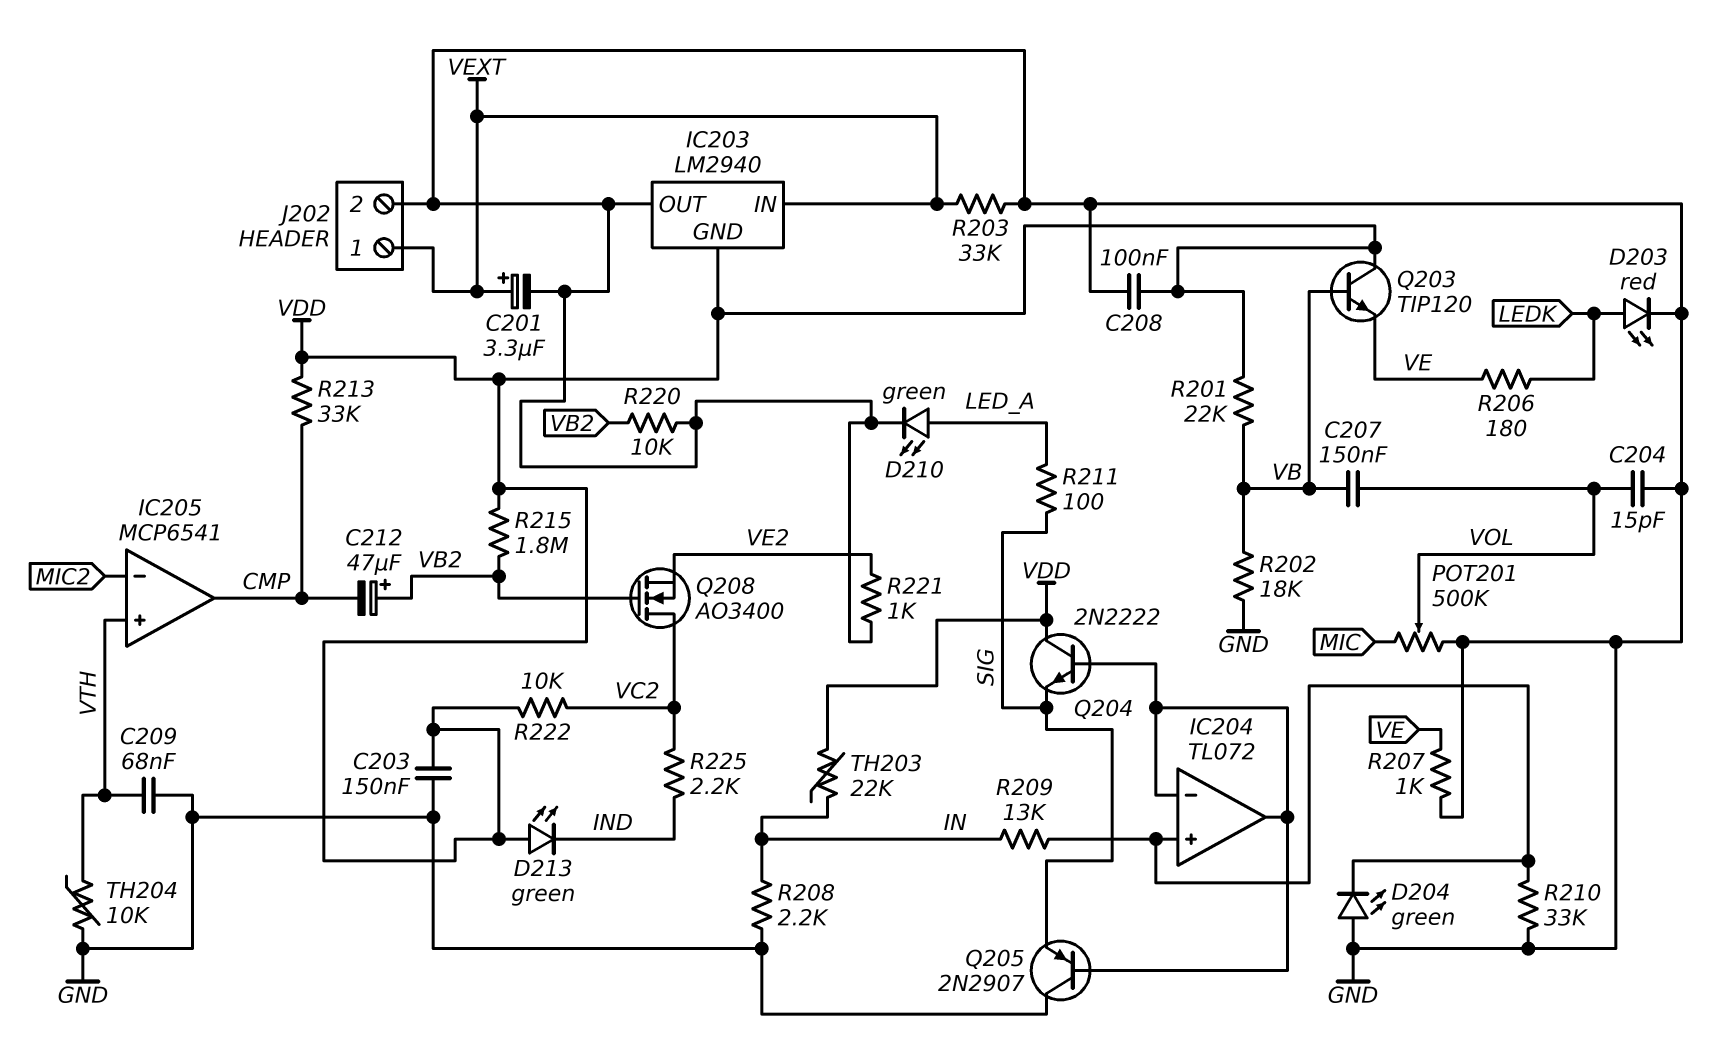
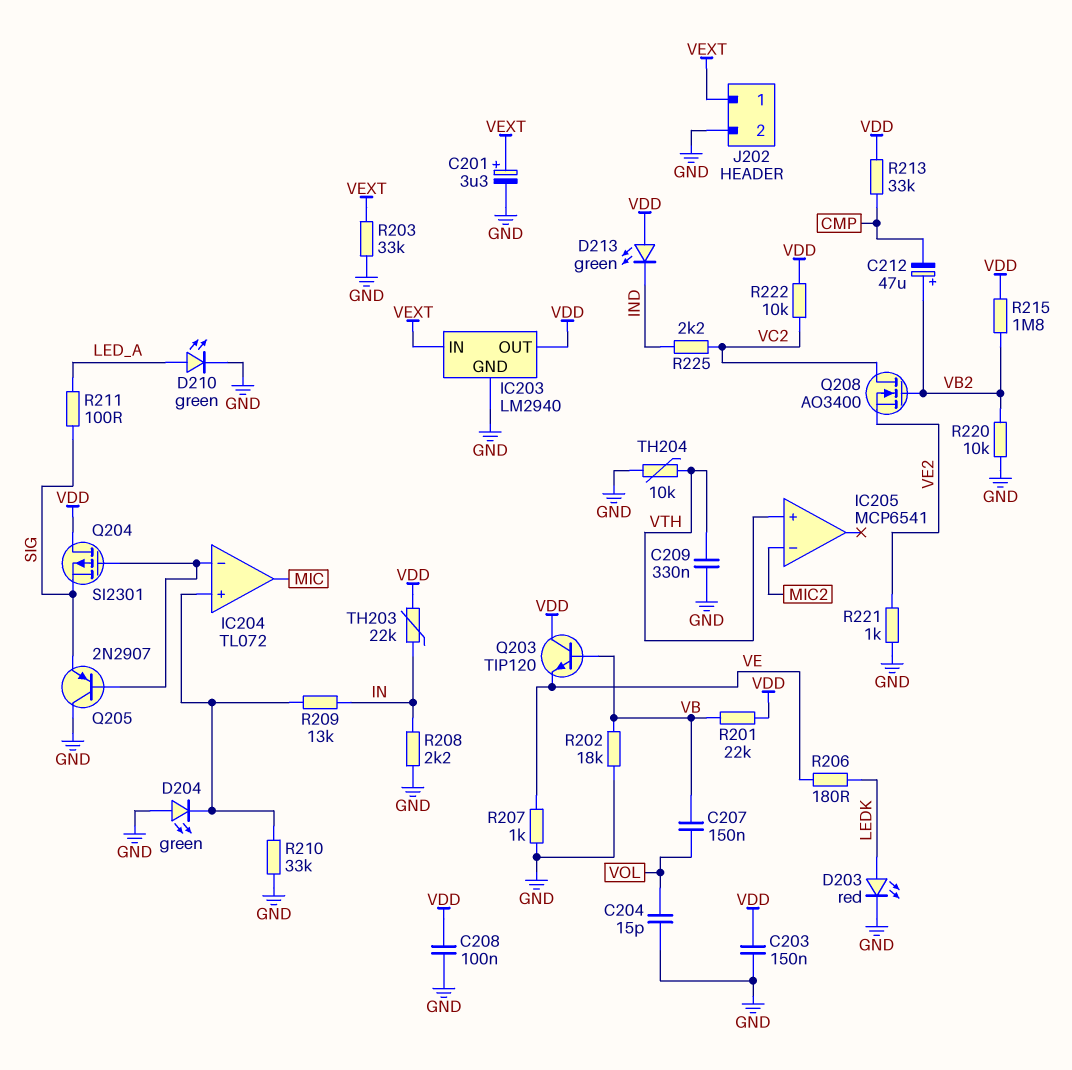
C209: 68nF (GND, VTH) -> 330nF (GND, VTH)
IC203 pin GND: VDD -> GND
IC203 pin OUT: GND -> VDD
IC204 pin out: IC204/in- -> MIC
IC205 pin out: CMP -> none
POT201: 500k (GND, MIC, wiper VOL) -> none
Q204: NPN 2N2222 (B IC204/in-, C VDD, E SIG) -> PMOS SI2301 (G IC204/in-, D VDD, S SIG)

